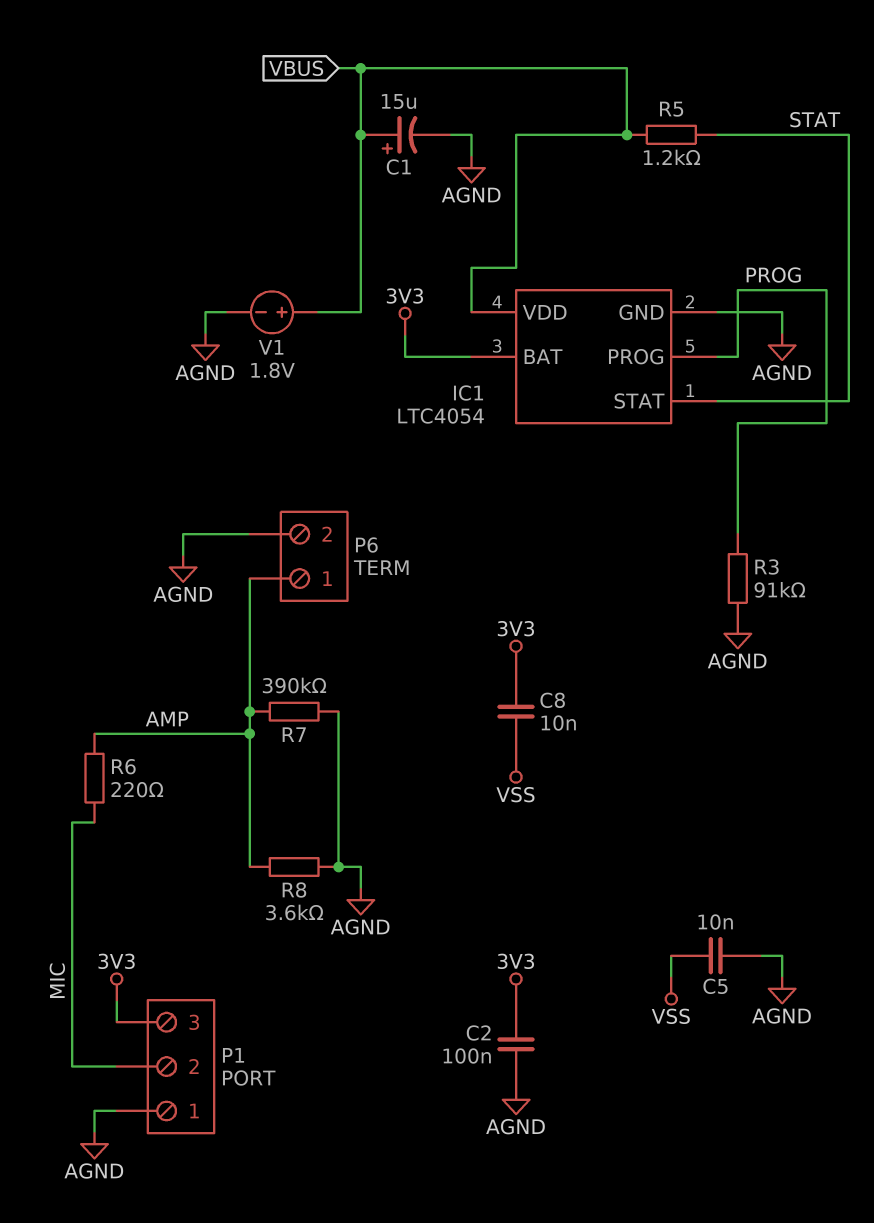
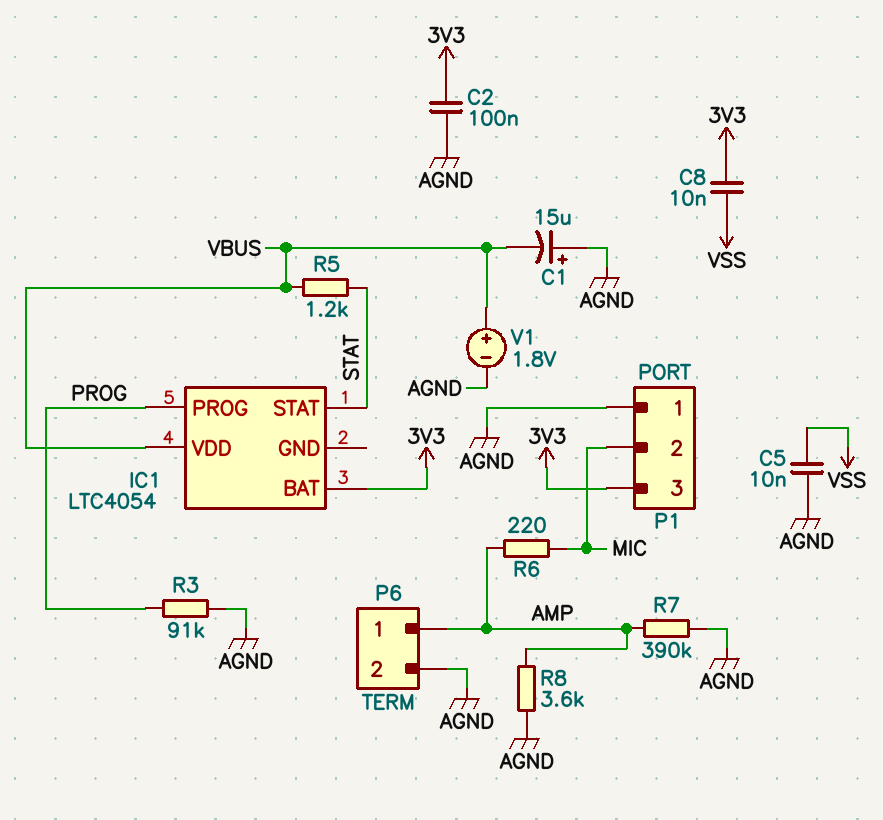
C1: 15uF (plus VBUS, minus AGND) -> 15uF (plus AGND, minus VBUS)
IC1 pin GND: AGND -> none

